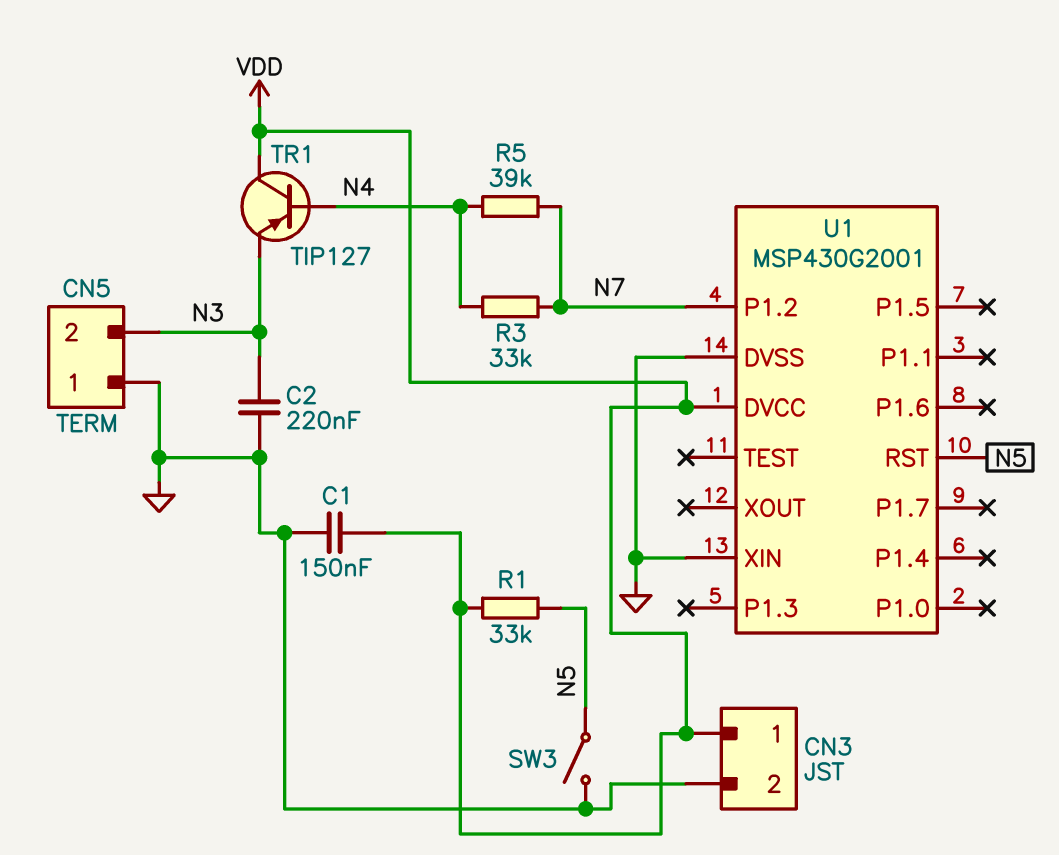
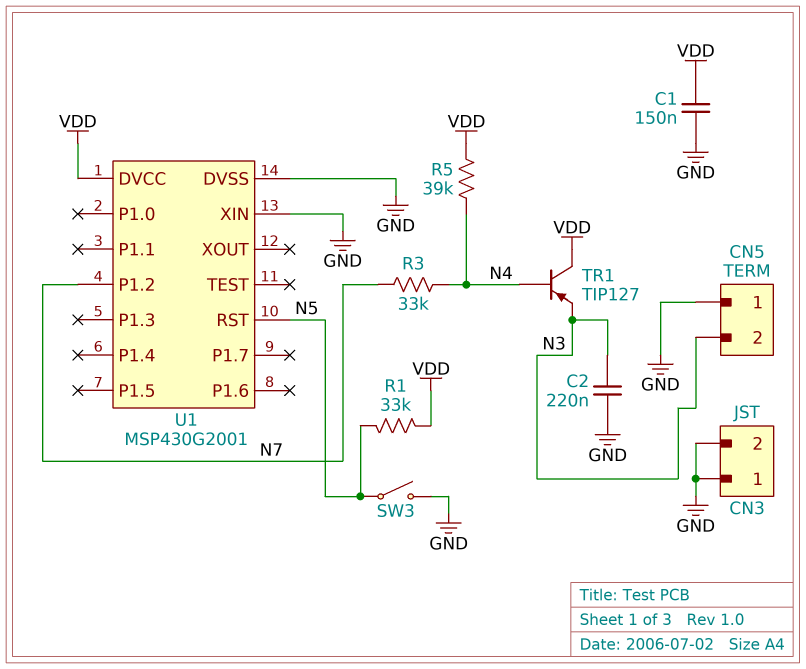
CN3 pin 1: VDD -> GND
R5: 39k (N4, N7) -> 39k (N4, VDD)

